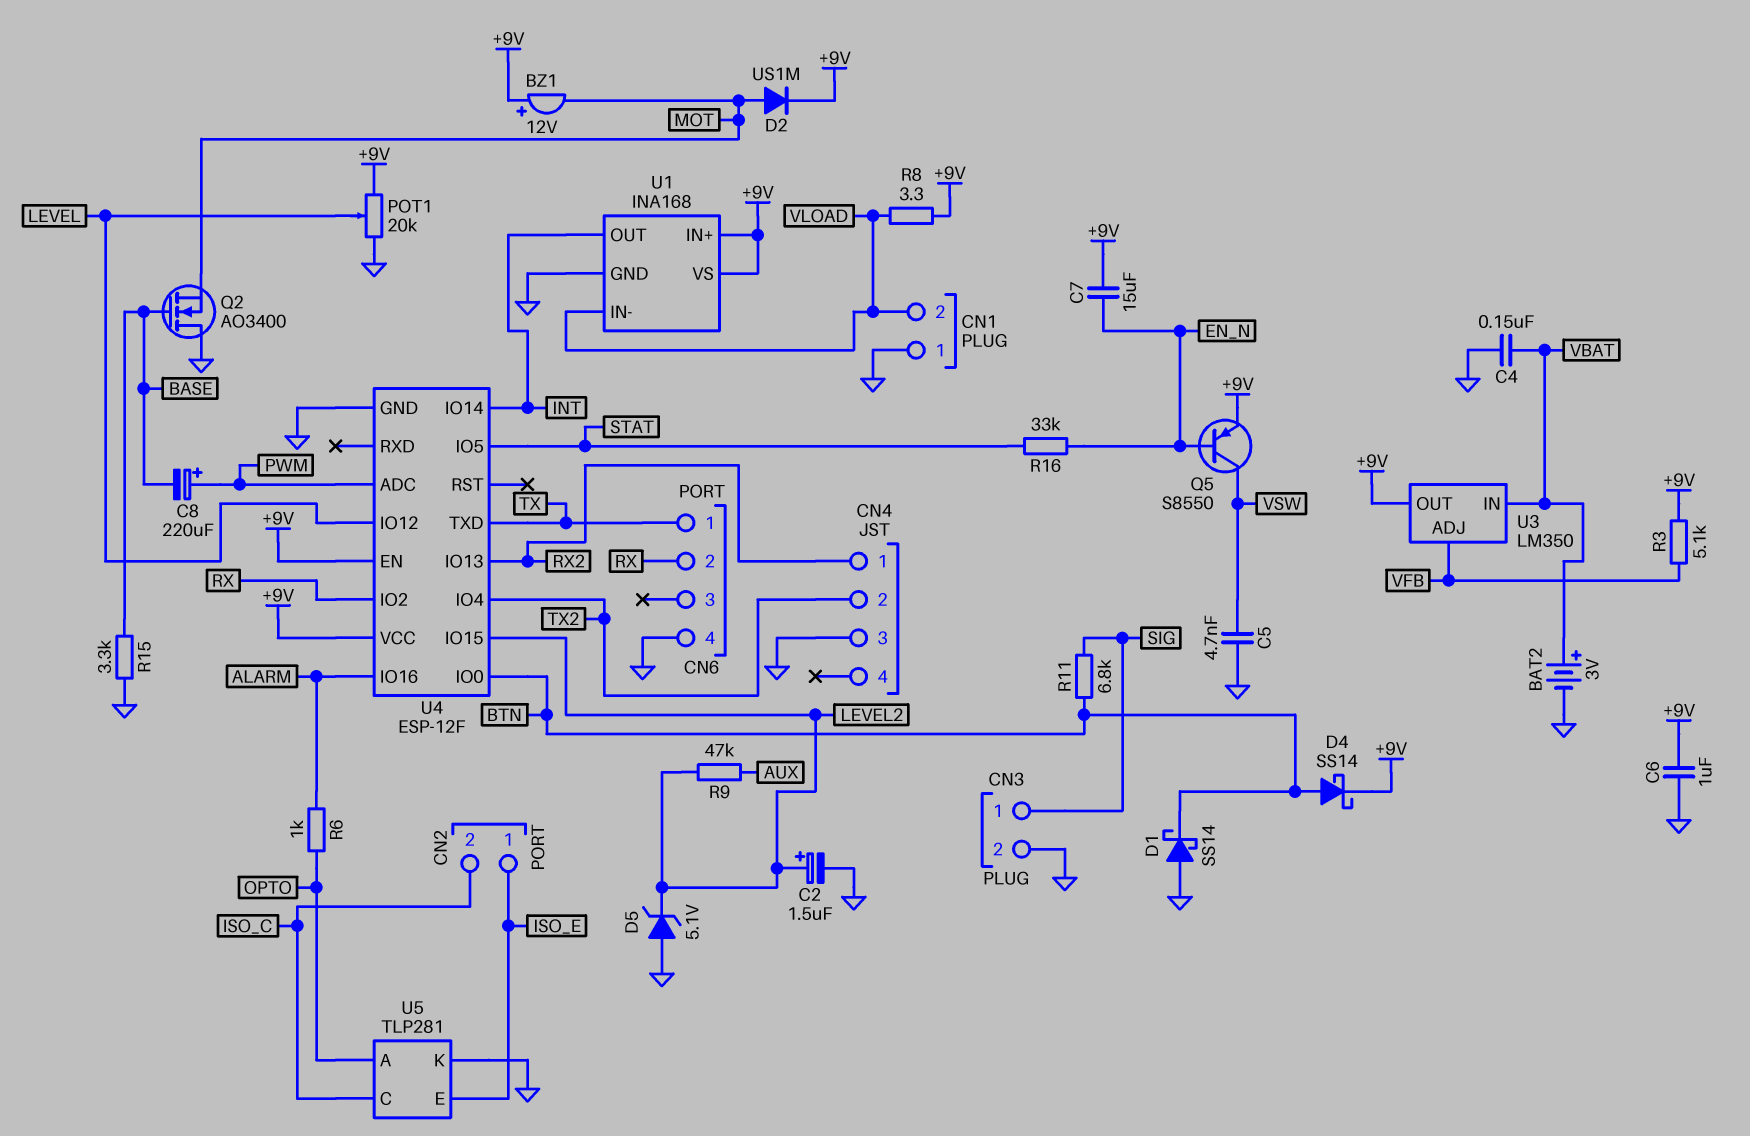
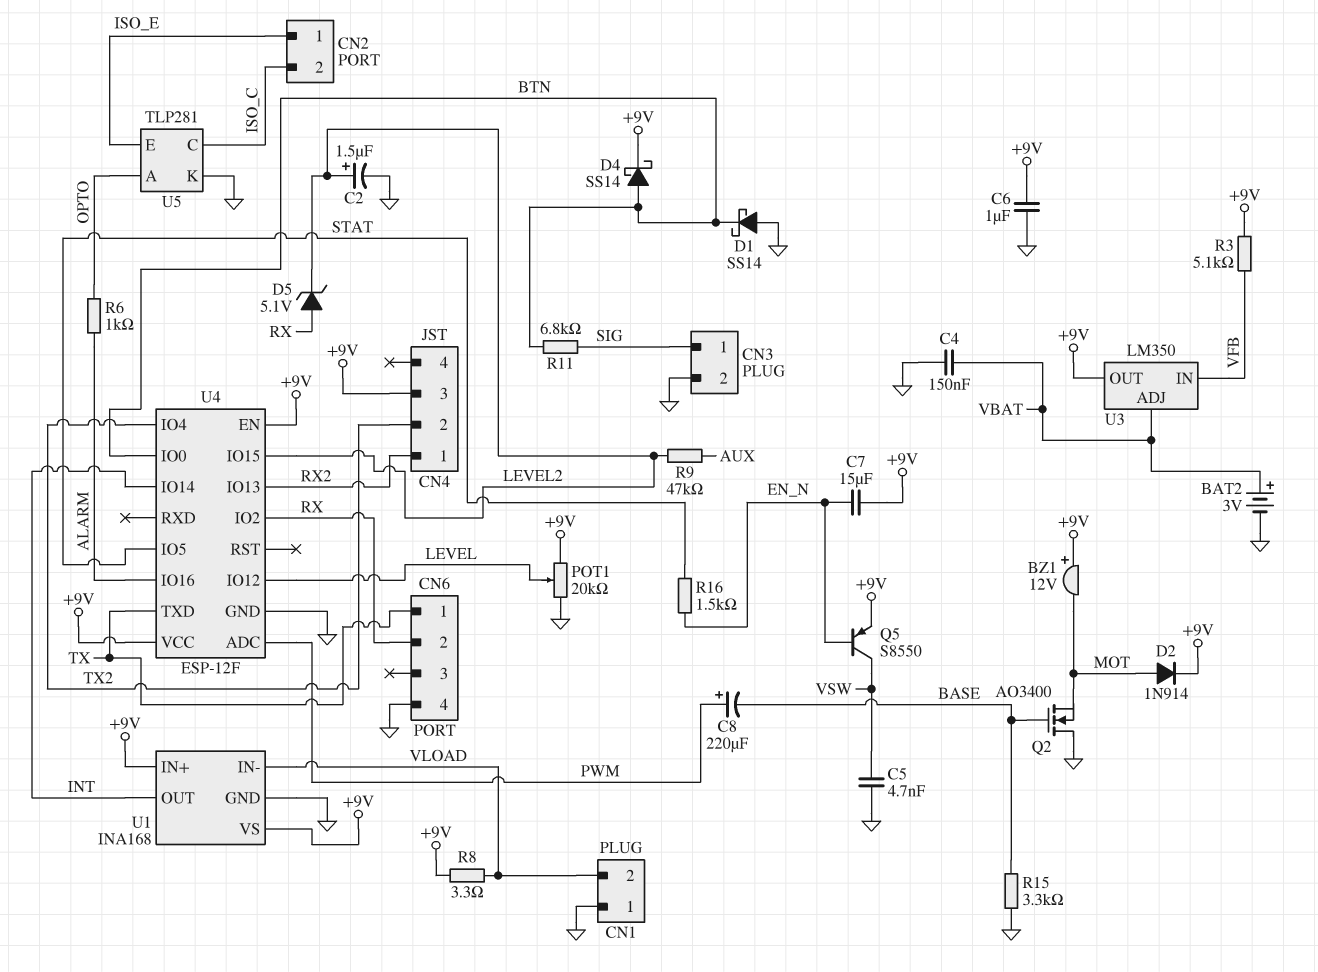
CN4 pin 3: GND -> +9V
D2: diode US1M (A MOT, K +9V) -> diode 1N914 (A MOT, K +9V)
D5: zener 5.1V (A GND, K LEVEL2) -> zener 5.1V (A RX, K LEVEL2)
R16: 33k (EN_N, STAT) -> 1.5k (EN_N, STAT)
U3 pin ADJ: VFB -> VBAT
U3 pin IN: VBAT -> VFB

